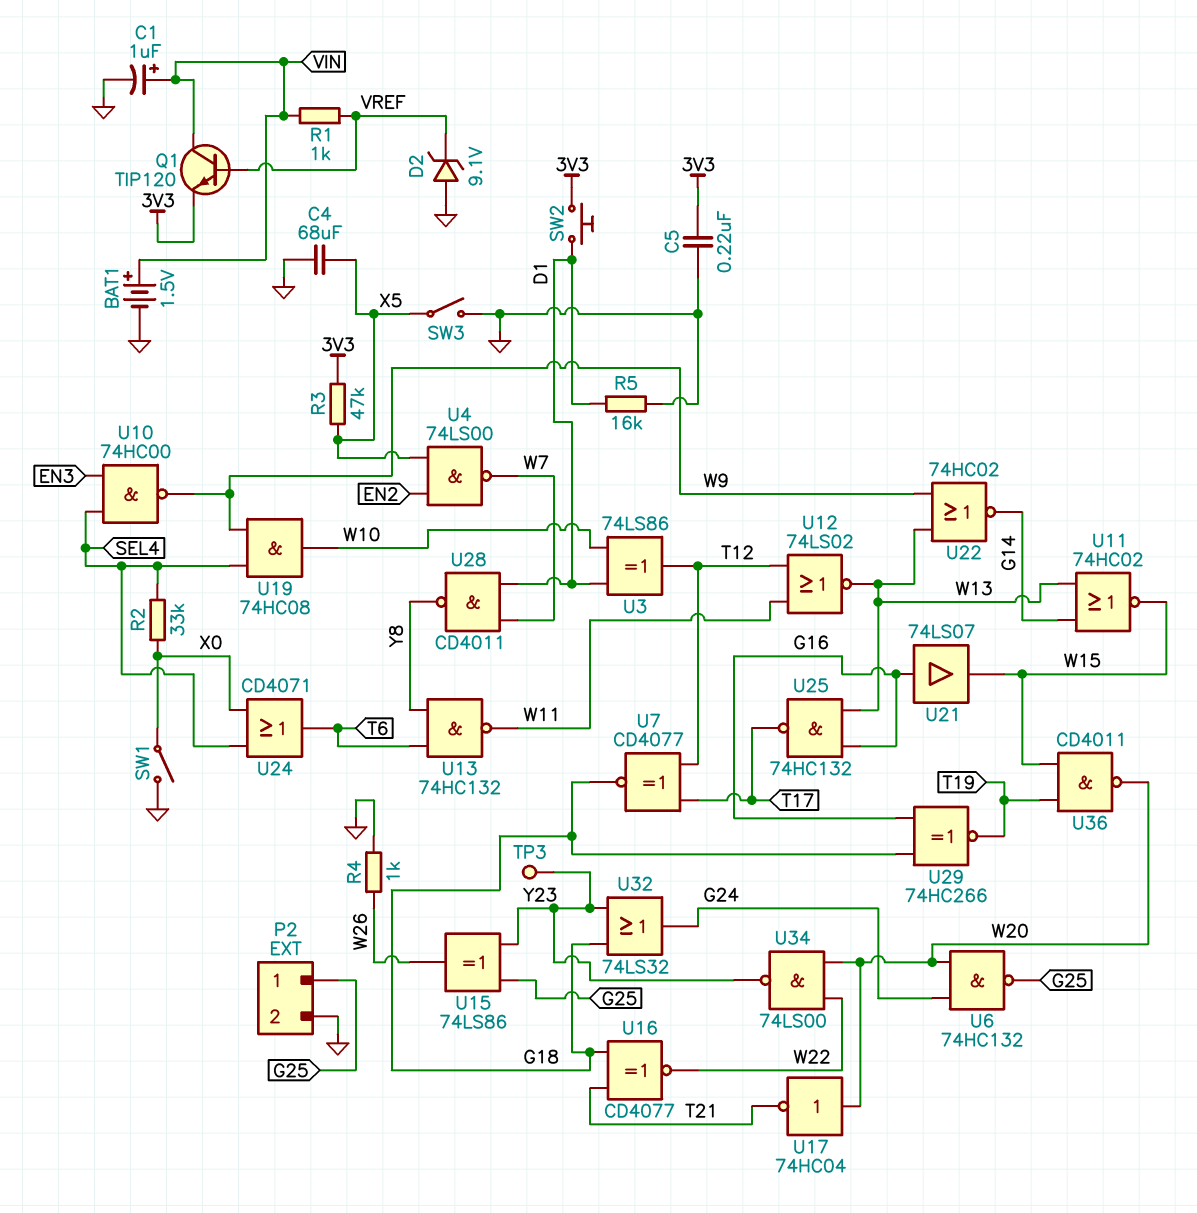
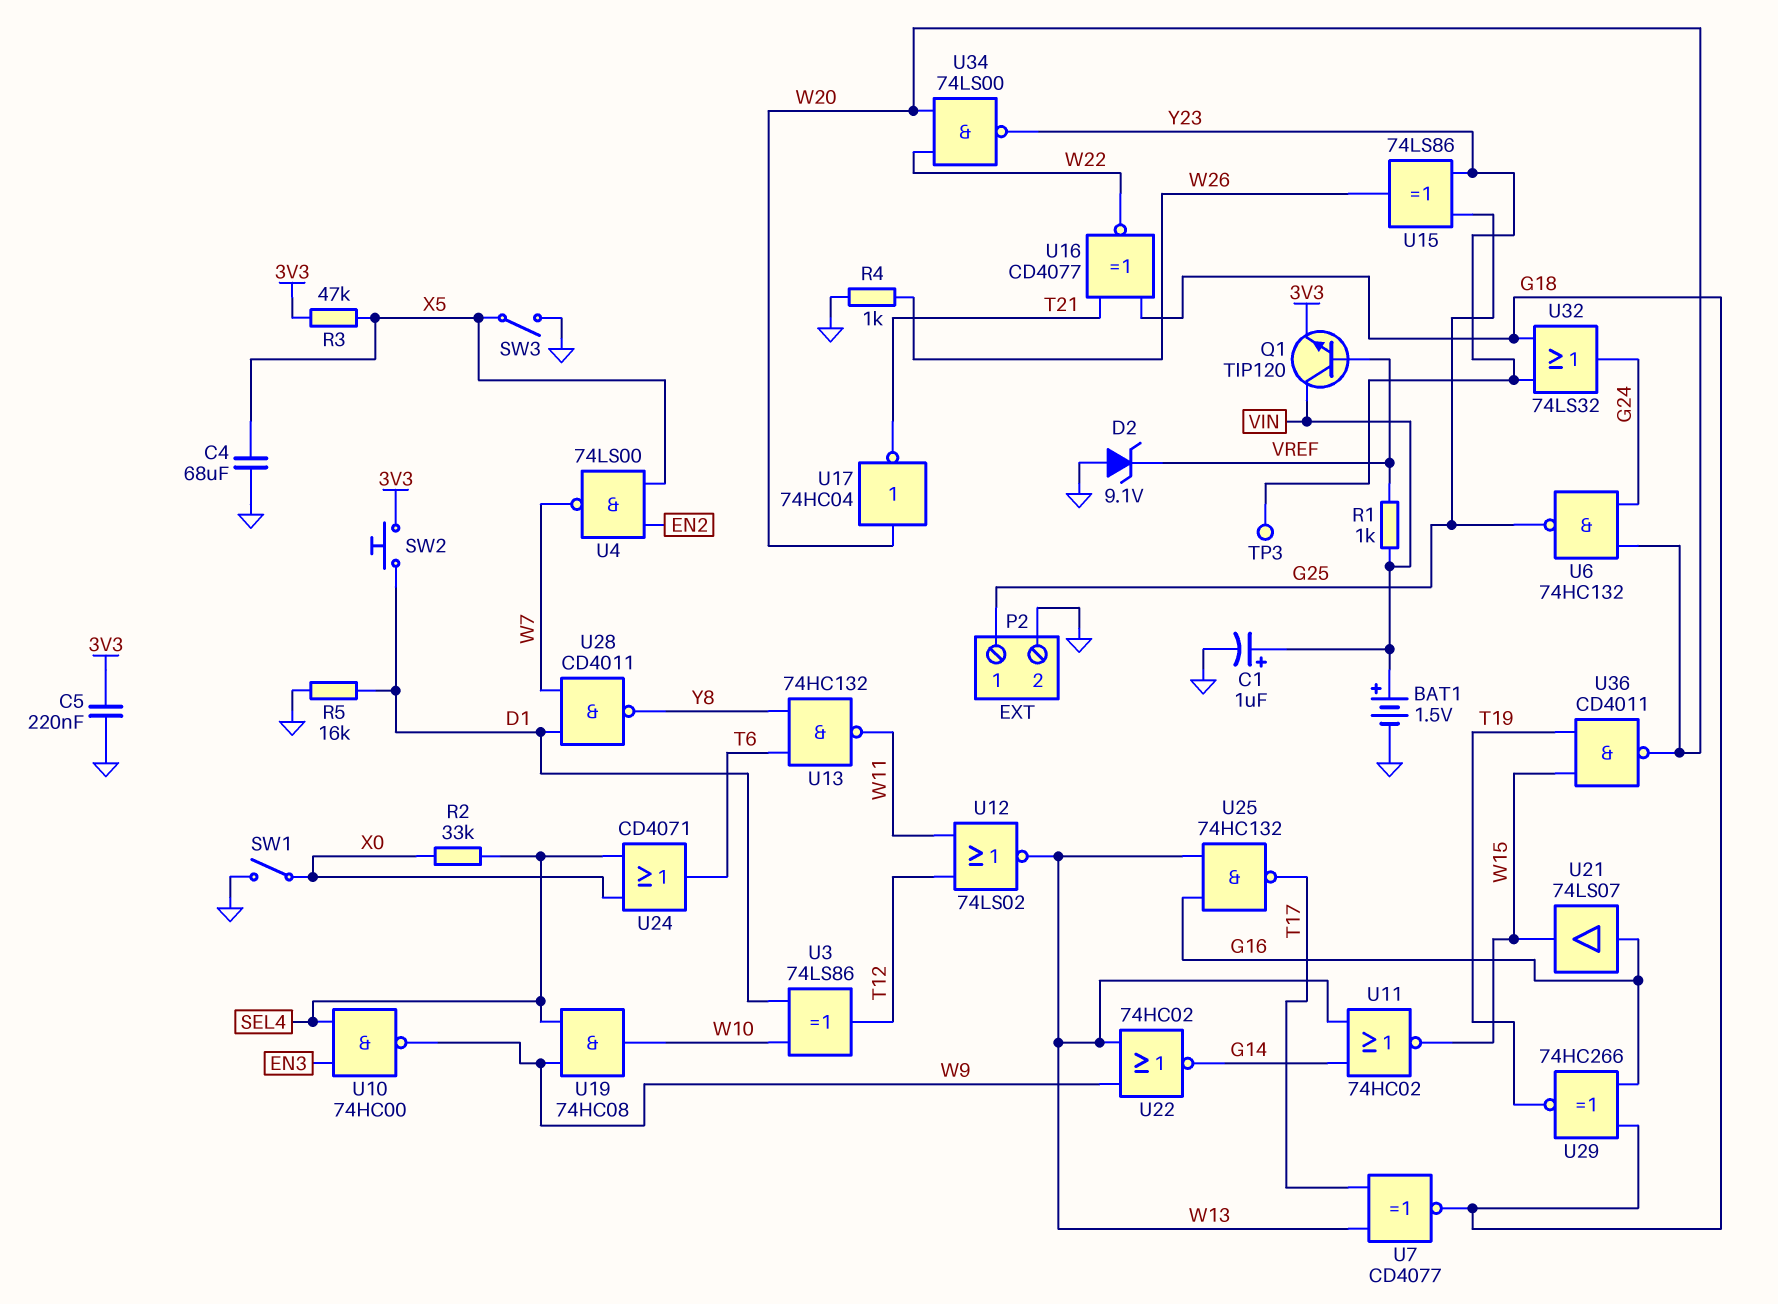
U7: XNOR CD4077 (in T12, in T17, out G18) -> XNOR CD4077 (in T17, in W13, out G18)

